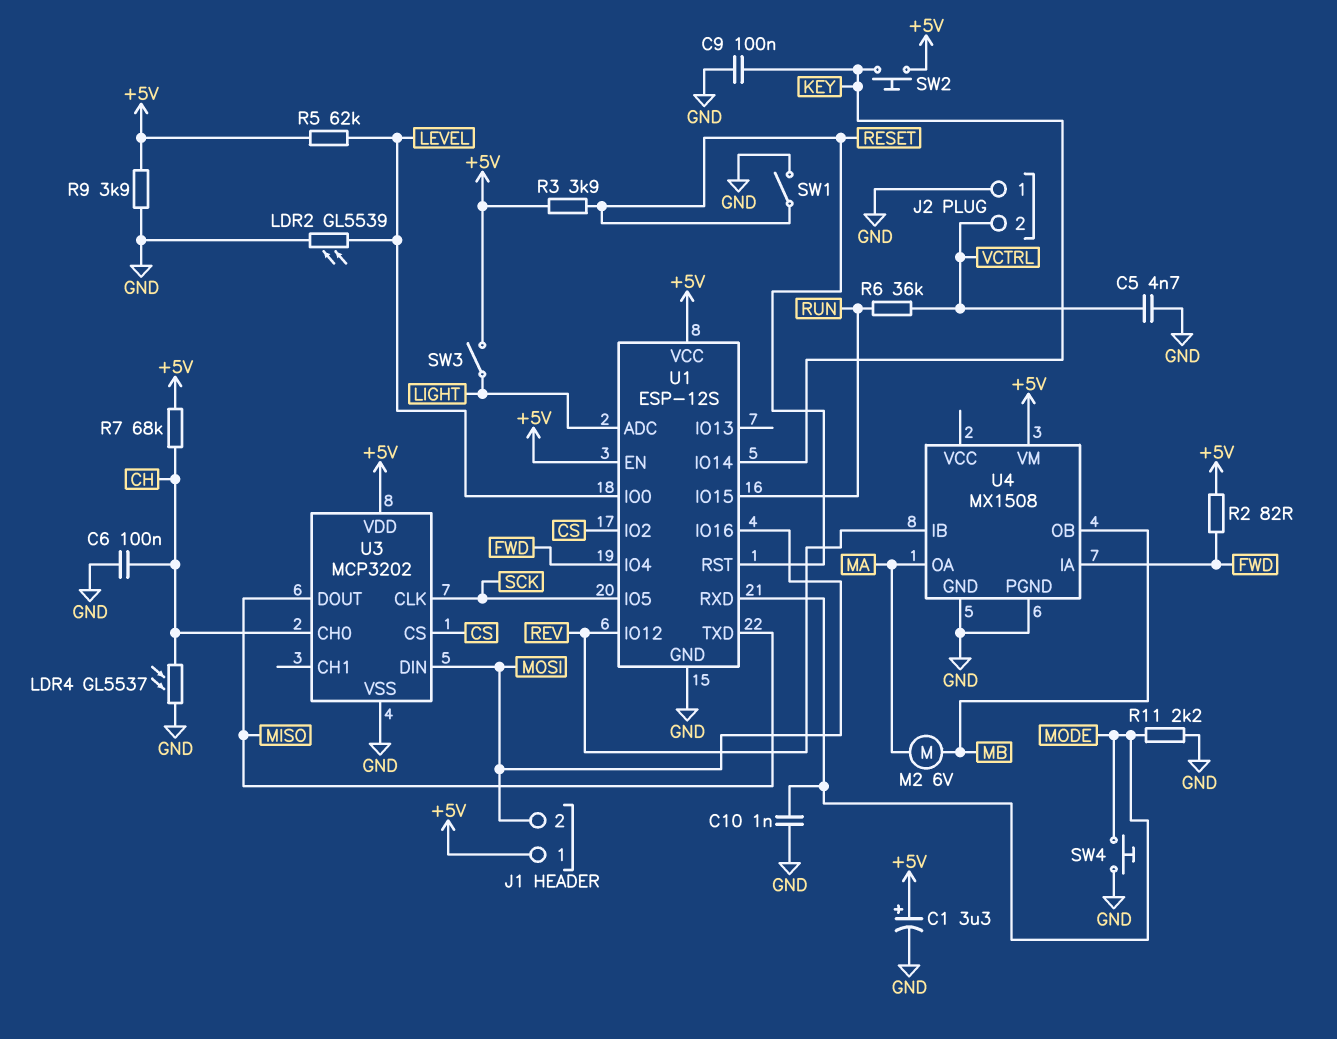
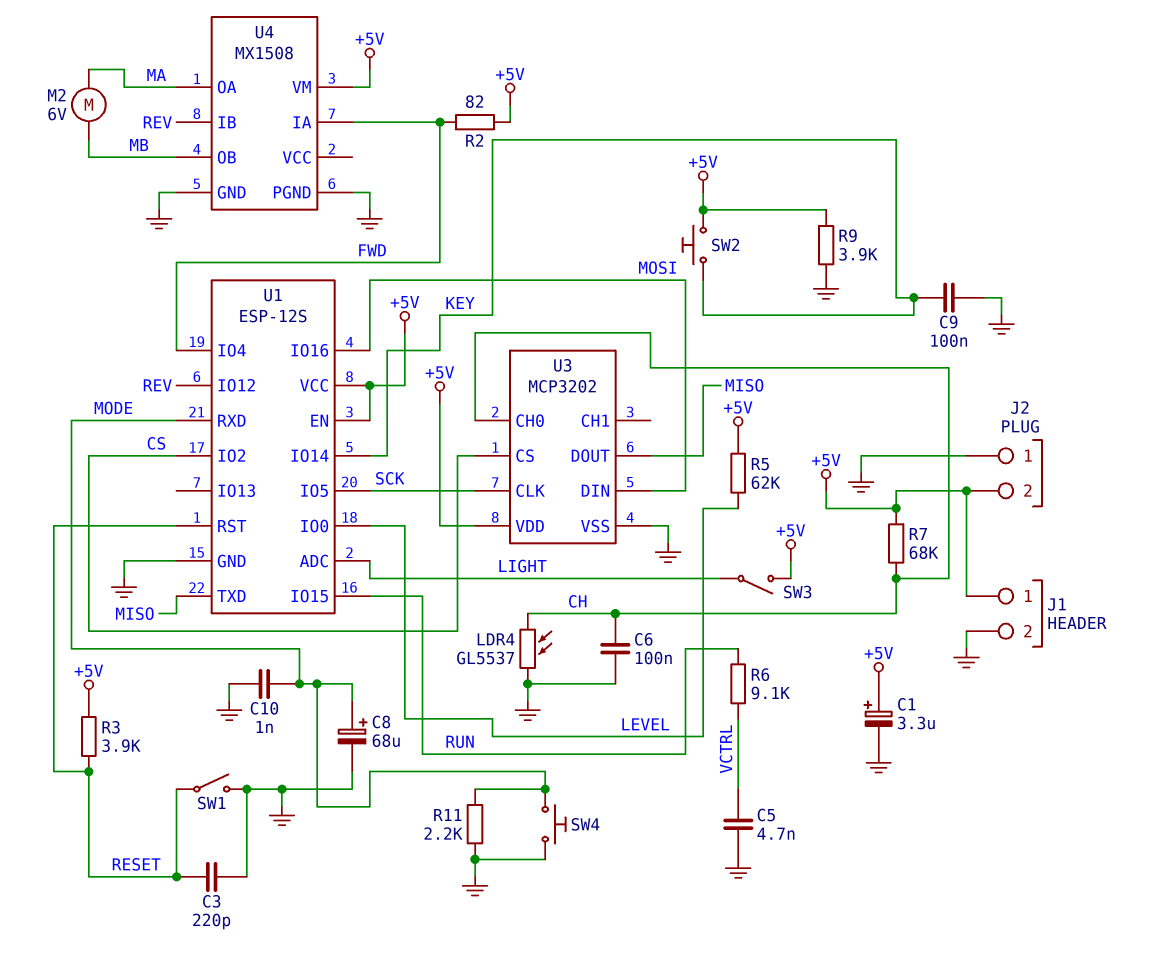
C3: none -> 220pF (GND, RESET)
C8: none -> 68uF (plus MODE, minus GND)
J1 pin 2: MOSI -> GND
J2 pin 2: VCTRL -> +5V
LDR2: GL5539 (GND, LEVEL) -> none
R6: 36k (RUN, VCTRL) -> 9.1k (RUN, VCTRL)

